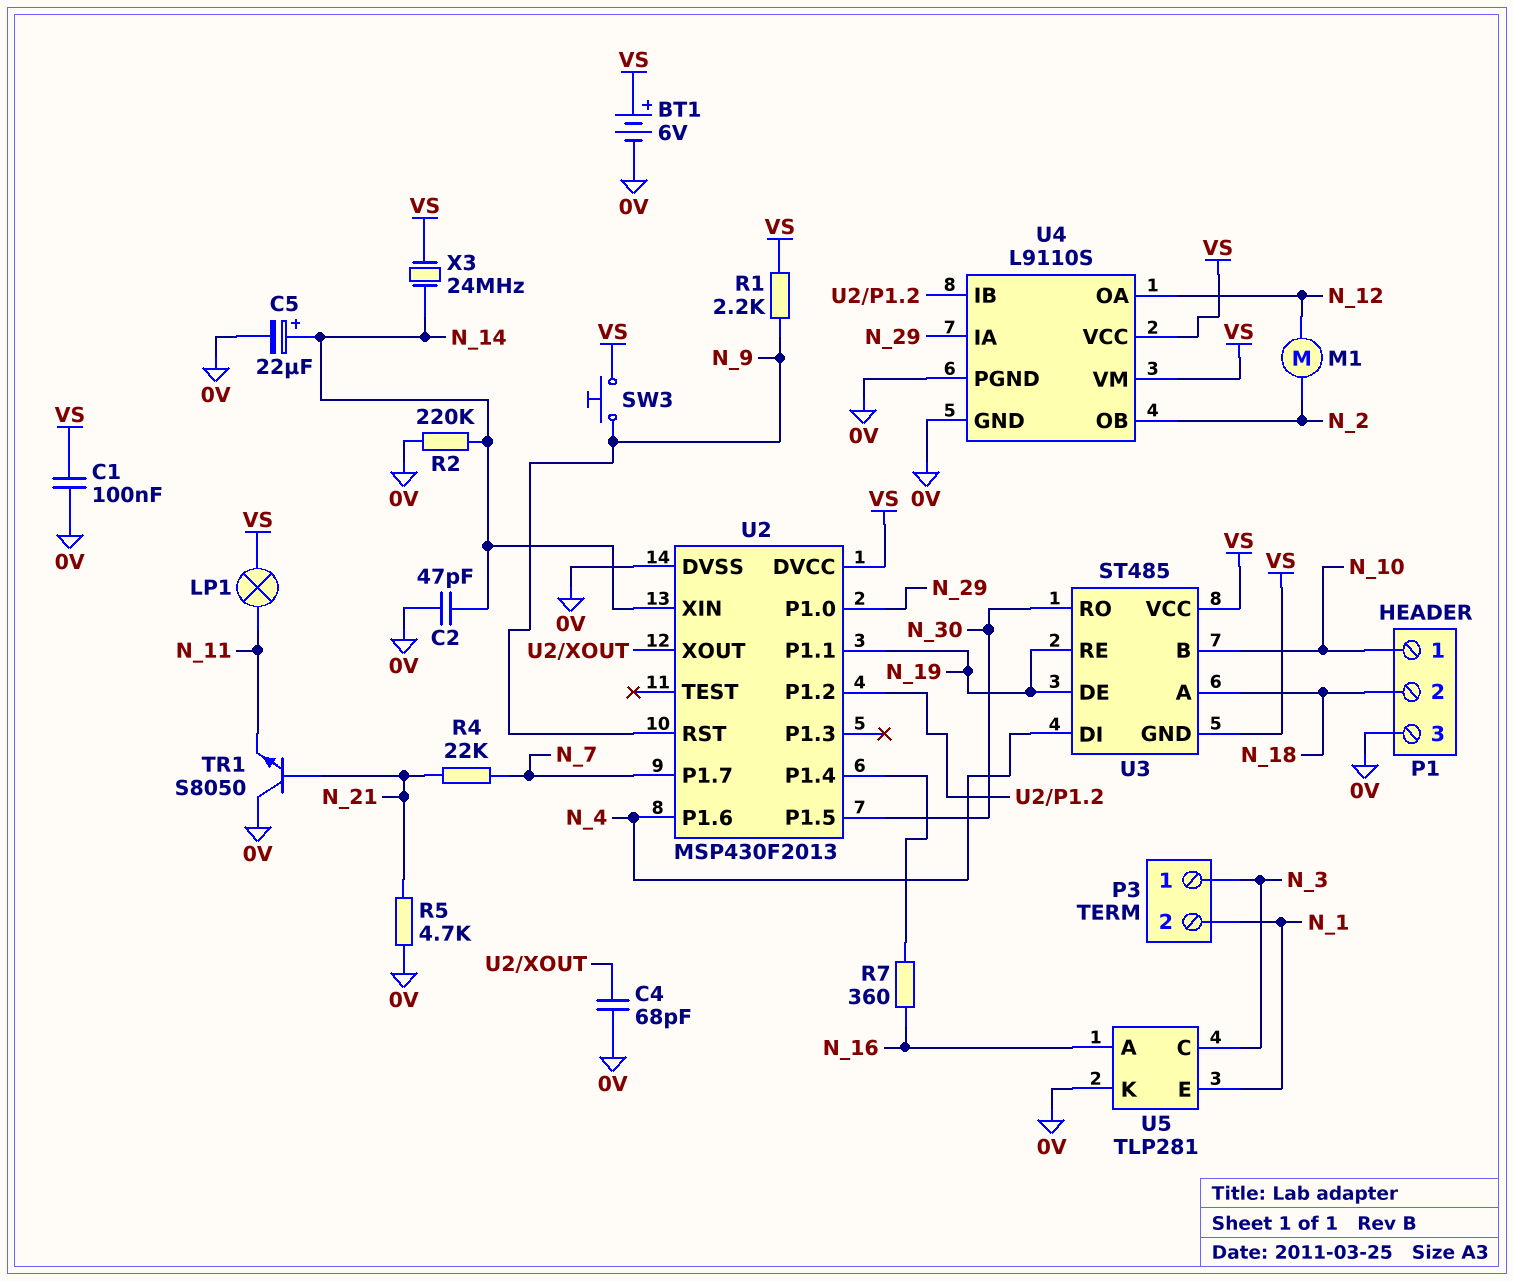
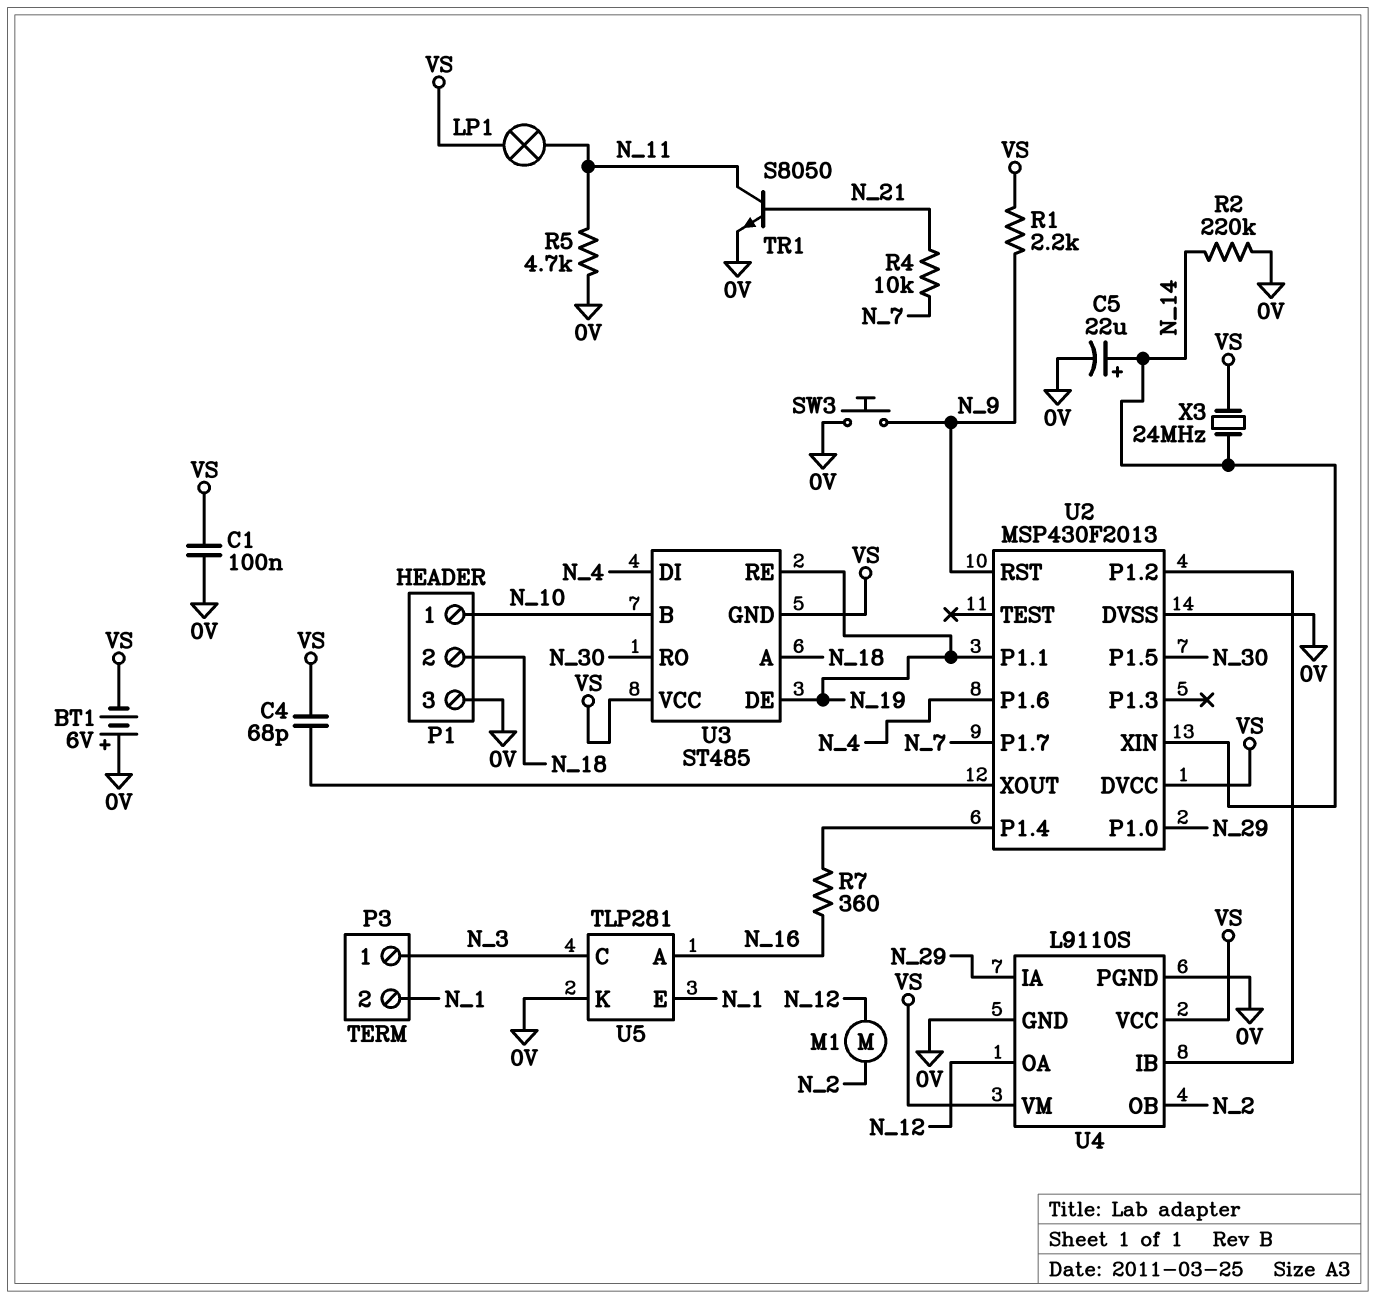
BT1: 6V (plus VS, minus 0V) -> 6V (plus 0V, minus VS)
C2: 47pF (0V, N_14) -> none
C4: 68pF (0V, U2/XOUT) -> 68pF (U2/XOUT, VS)
R4: 22k (N_7, N_21) -> 10k (N_7, N_21)
R5: 4.7k (0V, N_21) -> 4.7k (0V, N_11)
SW3: button (N_9, VS) -> button (0V, N_9)
TR1: NPN S8050 (B N_21, C 0V, E N_11) -> NPN S8050 (B N_21, C N_11, E 0V)

